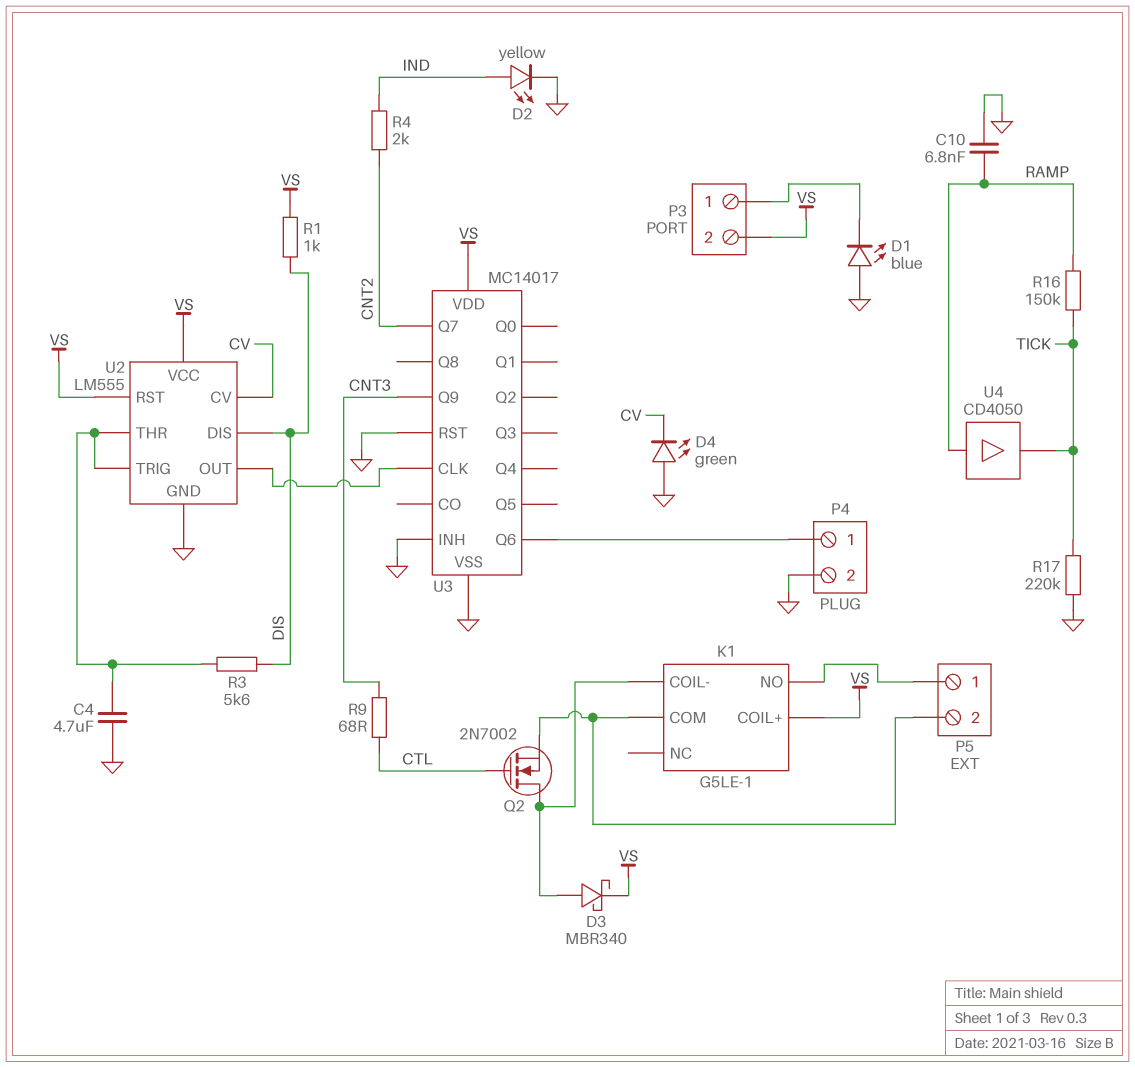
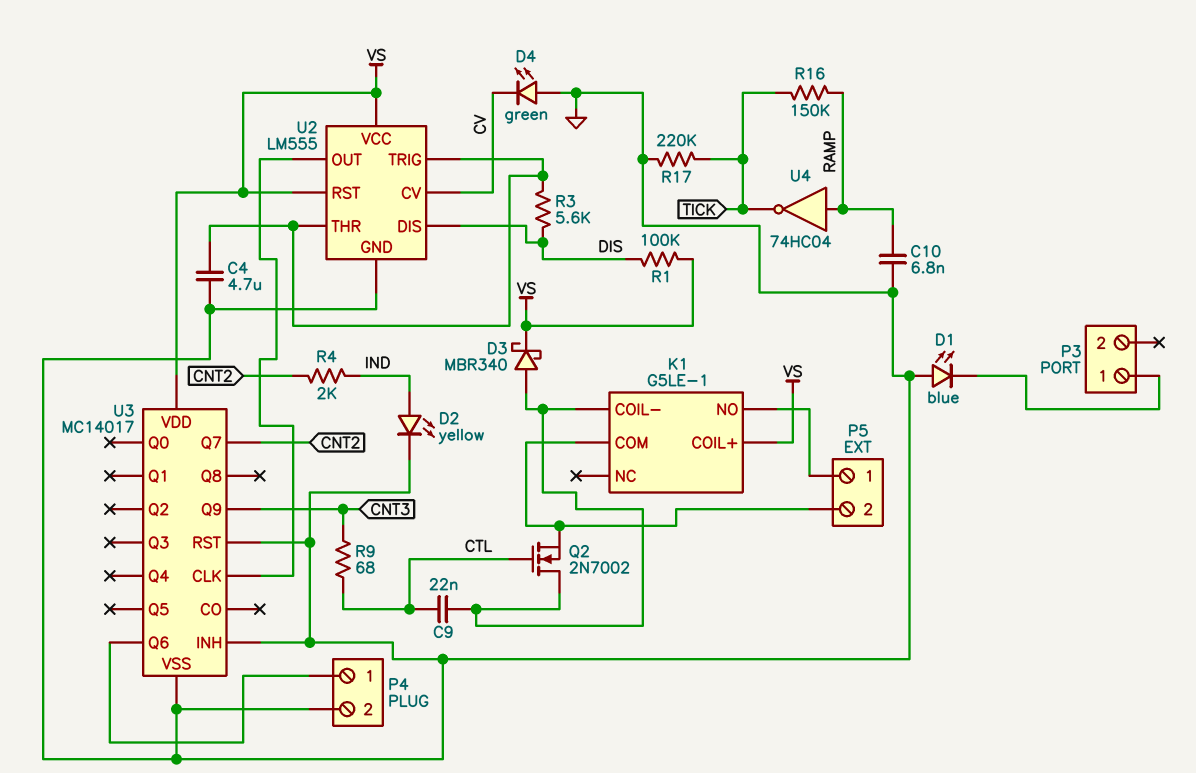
C9: none -> 22nF (CTL, K1/COIL-)
P3 pin 2: VS -> none
R1: 1k (DIS, VS) -> 100k (DIS, VS)
U4: buffer CD4050 (in RAMP, out TICK) -> NOT 74HC04 (in RAMP, out TICK)

